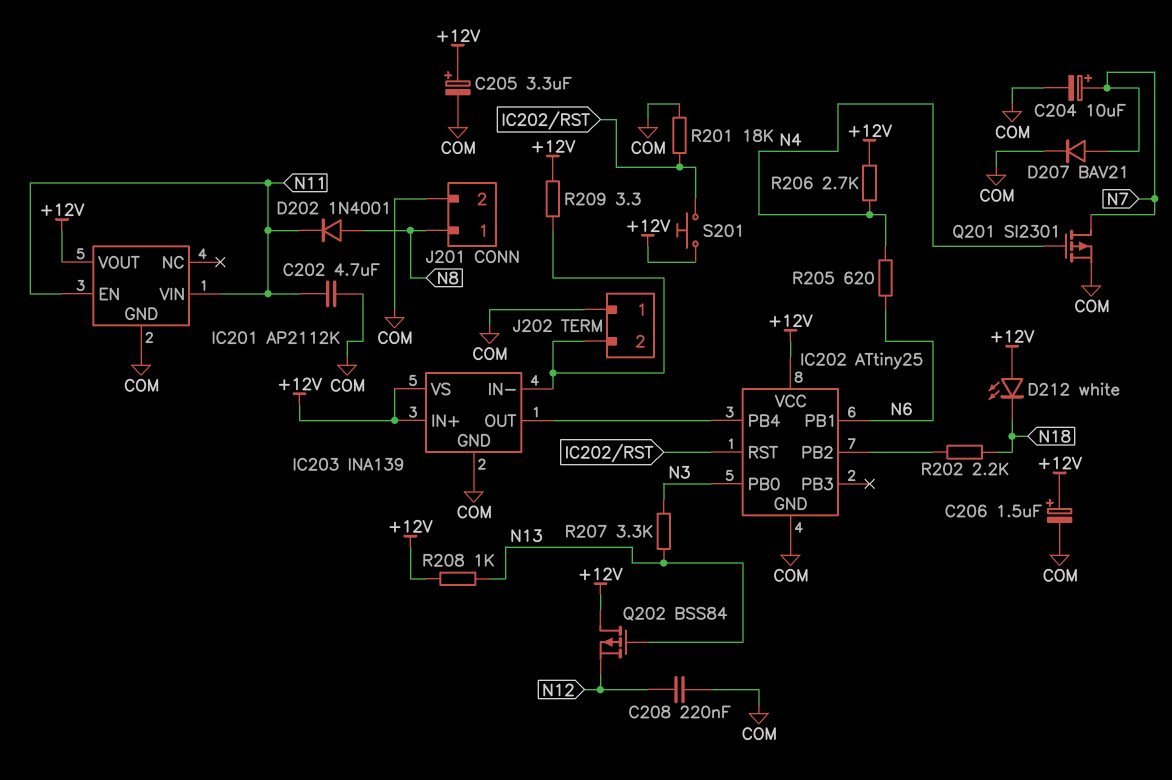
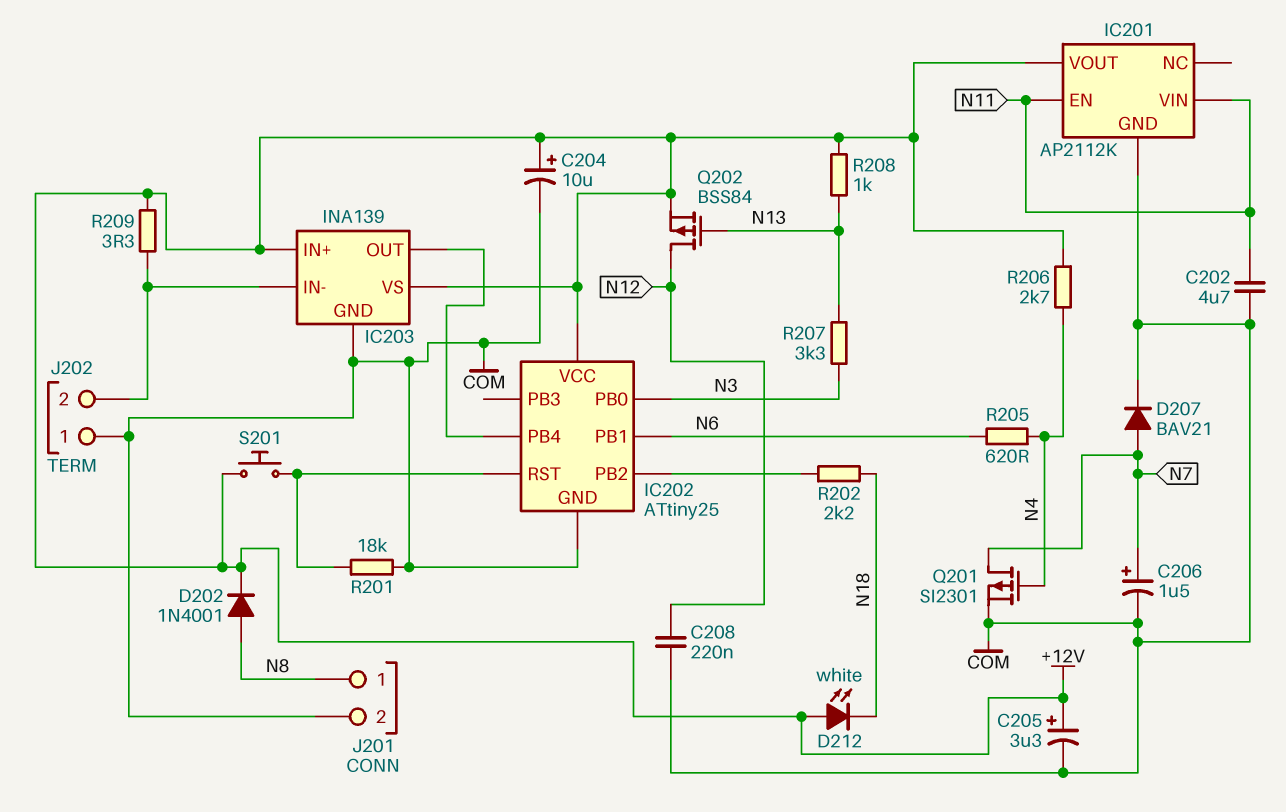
C204: 10uF (plus N7, minus COM) -> 10uF (plus +12V, minus COM)
C206: 1.5uF (plus +12V, minus COM) -> 1.5uF (plus N7, minus COM)
D202: diode 1N4001 (A N8, K N11) -> diode 1N4001 (A N8, K +12V)
Q202: PMOS BSS84 (G N13, D +12V, S N12) -> PMOS BSS84 (G N13, D N12, S +12V)

